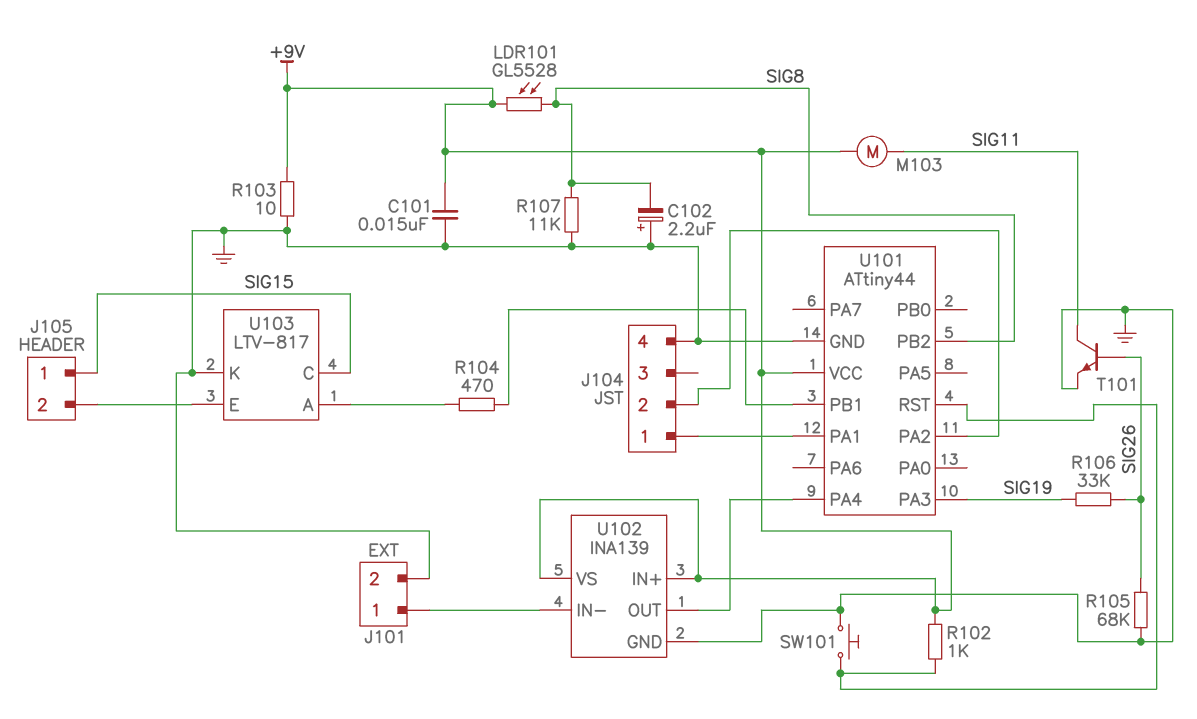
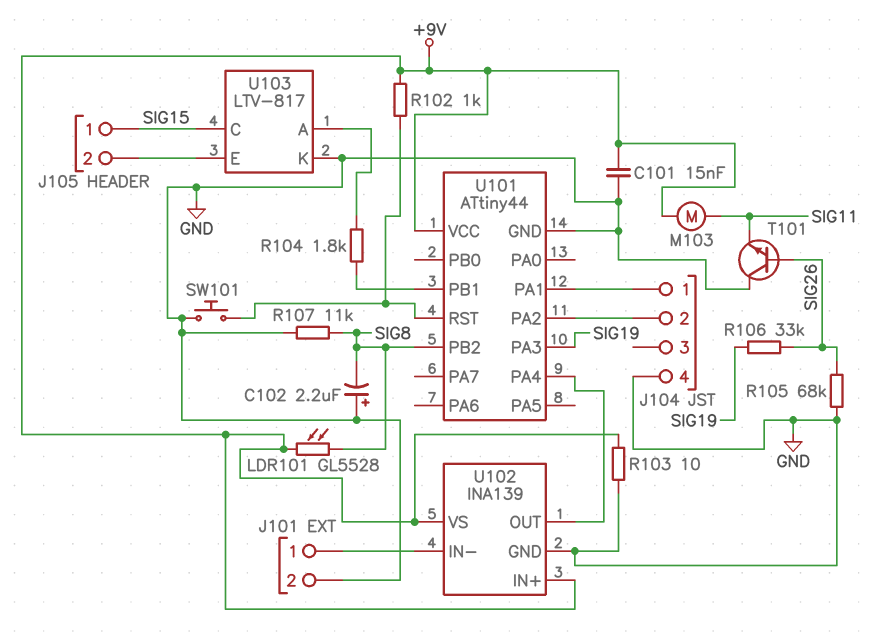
R104: 470 (U101/PB1, U103/A) -> 1.8k (U101/PB1, U103/A)
T101: NPN (B SIG26, C SIG11, E GND) -> NPN (B SIG26, C GND, E SIG11)

